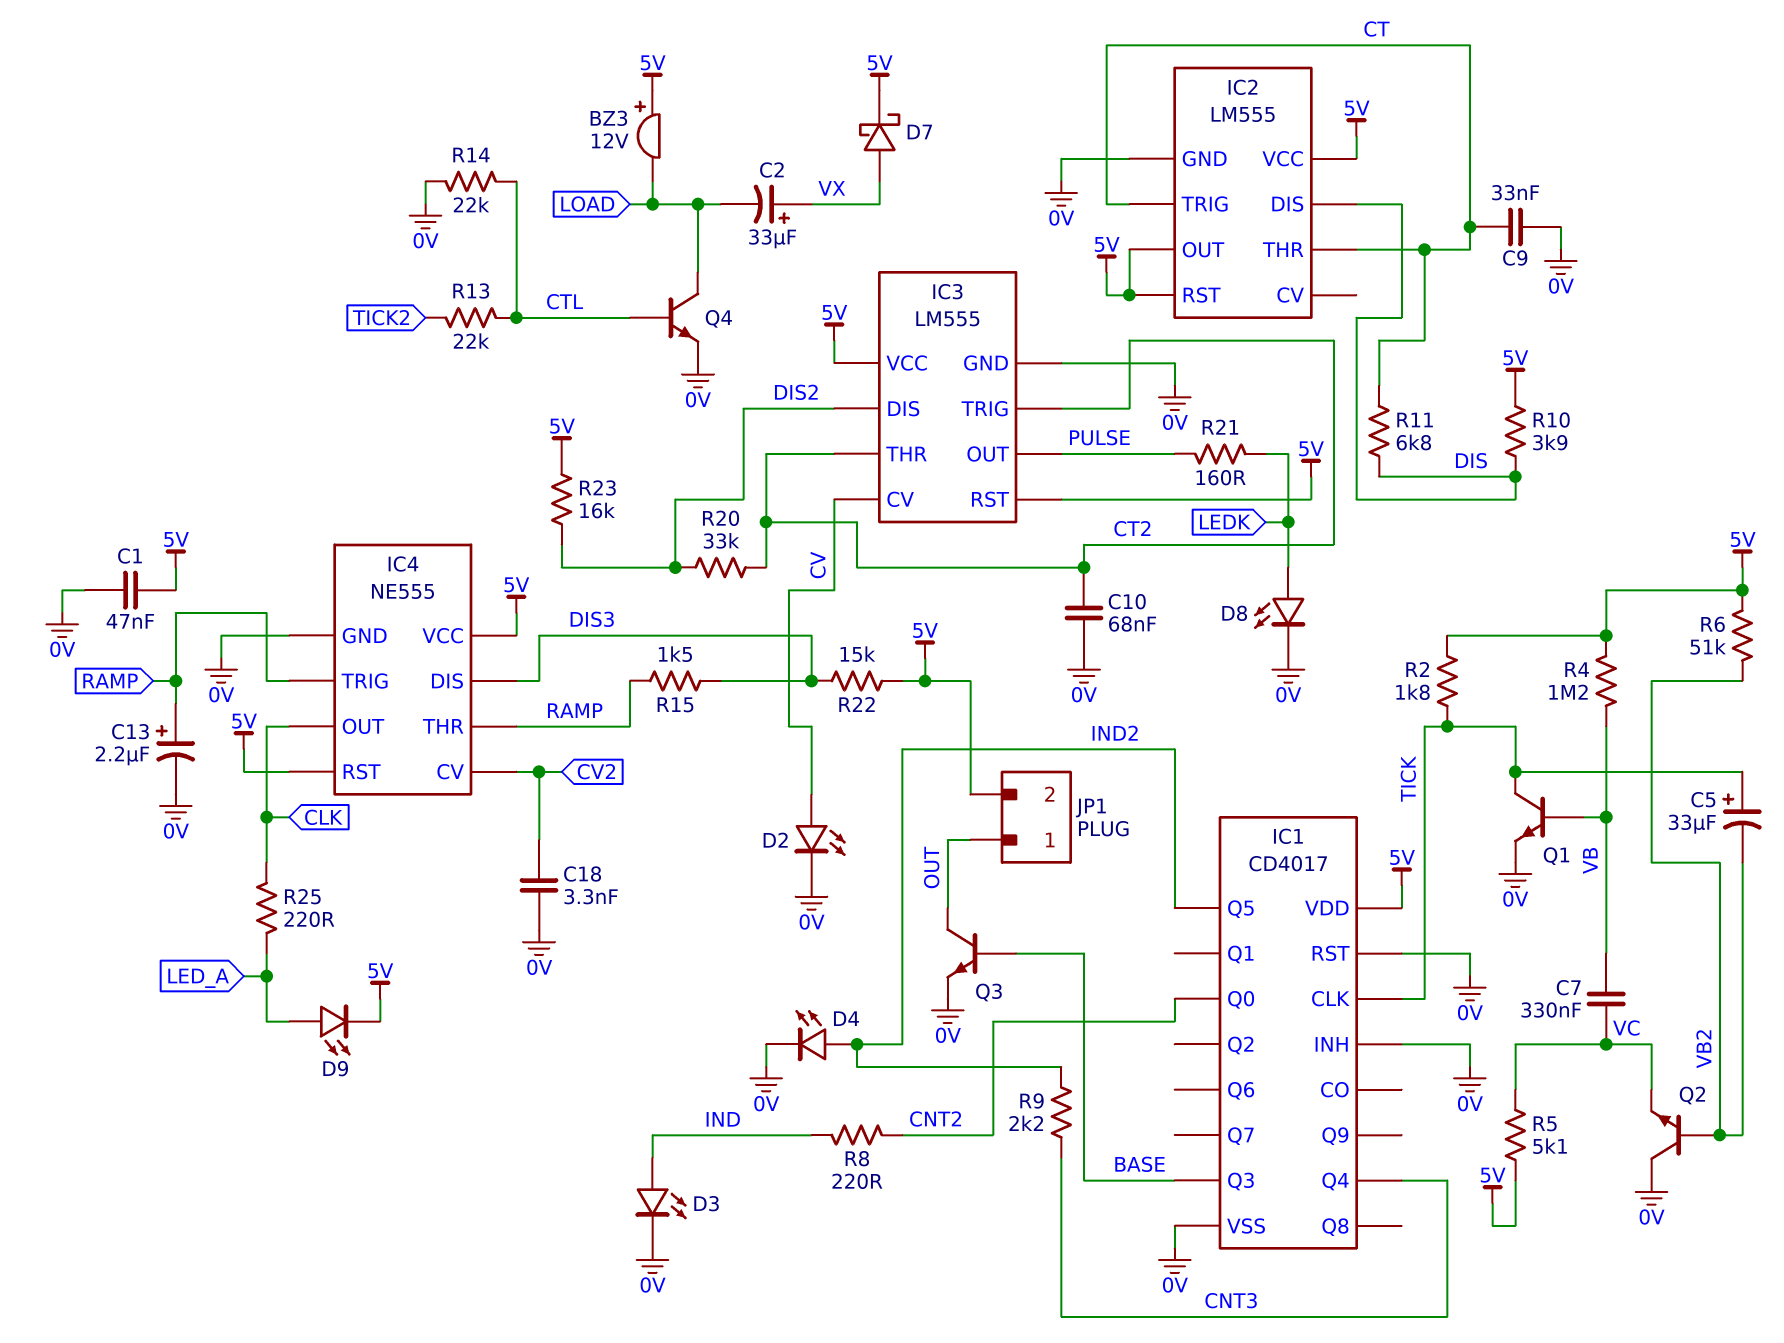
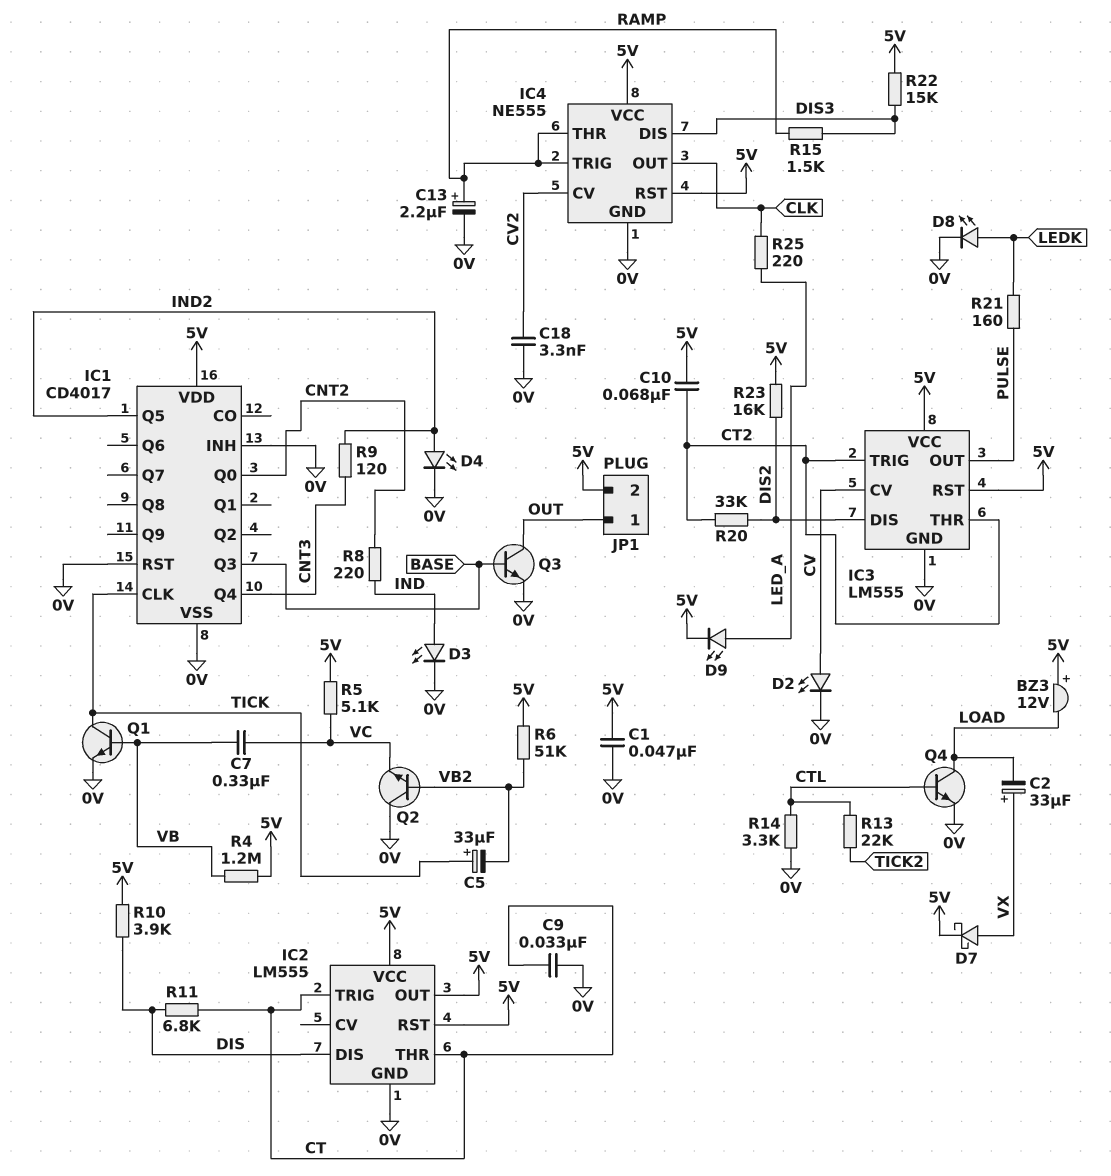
C10: 68nF (0V, CT2) -> 68nF (5V, CT2)
R2: 1.8k (5V, TICK) -> none
R9: 2.2k (CNT3, IND2) -> 120 (CNT3, IND2)
R14: 22k (0V, CTL) -> 3.3k (0V, CTL)

